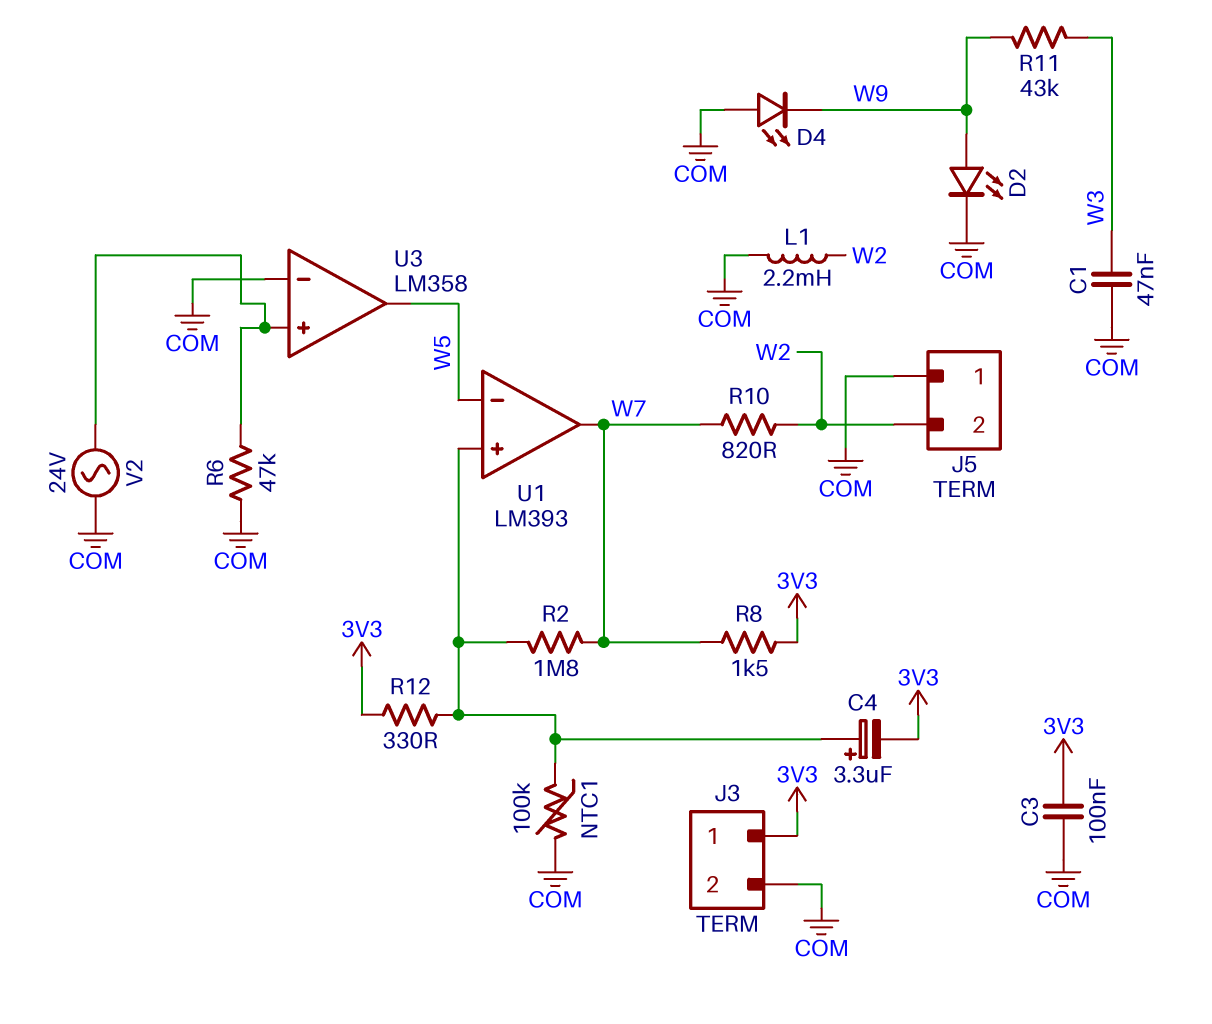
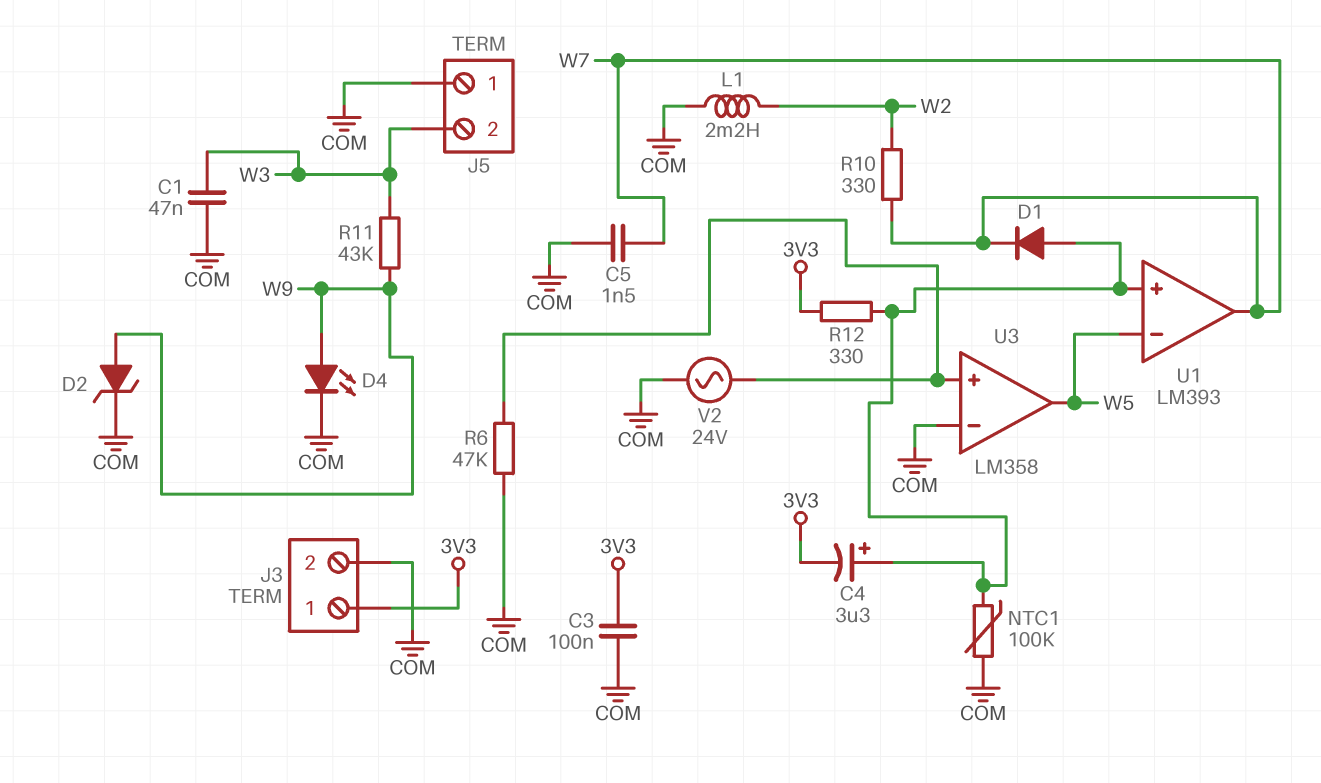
C5: none -> 1.5nF (COM, W7)
D1: none -> diode (A U1/in+, K W7)
D2: LED (A W9, K COM) -> zener (A W9, K COM)
D4: LED (A COM, K W9) -> LED (A W9, K COM)
J5 pin 2: W2 -> W3
R2: 1.8M (U1/in+, W7) -> none
R8: 1.5k (3V3, W7) -> none
R10: 820 (W2, W7) -> 330 (W2, W7)

